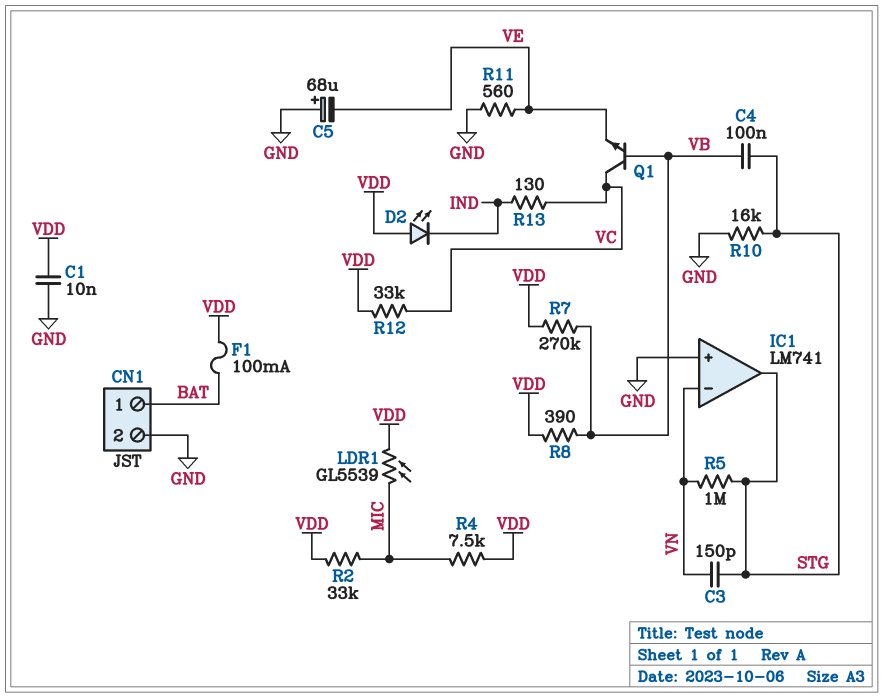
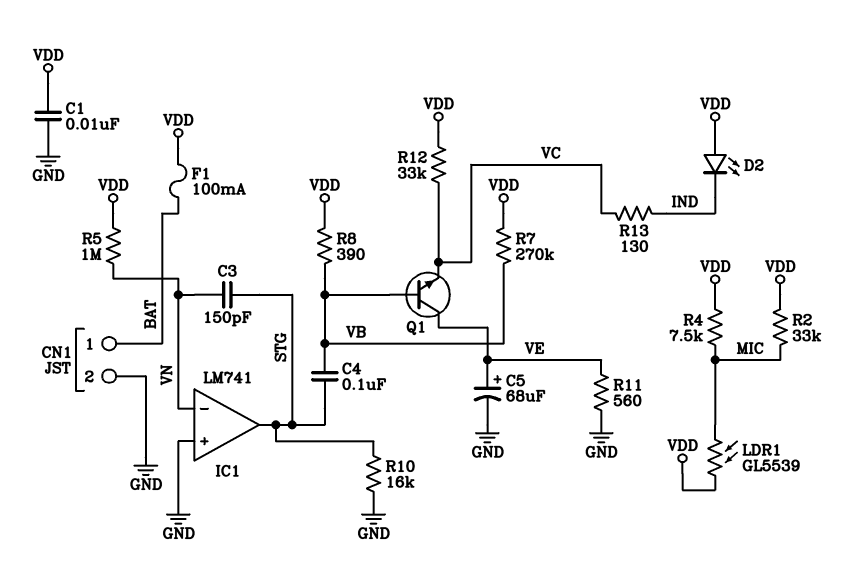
C5: 68uF (plus GND, minus VE) -> 68uF (plus VE, minus GND)
Q1: NPN (B VB, C VC, E VE) -> NPN (B VB, C VE, E VC)
R5: 1M (STG, VN) -> 1M (VDD, VN)

